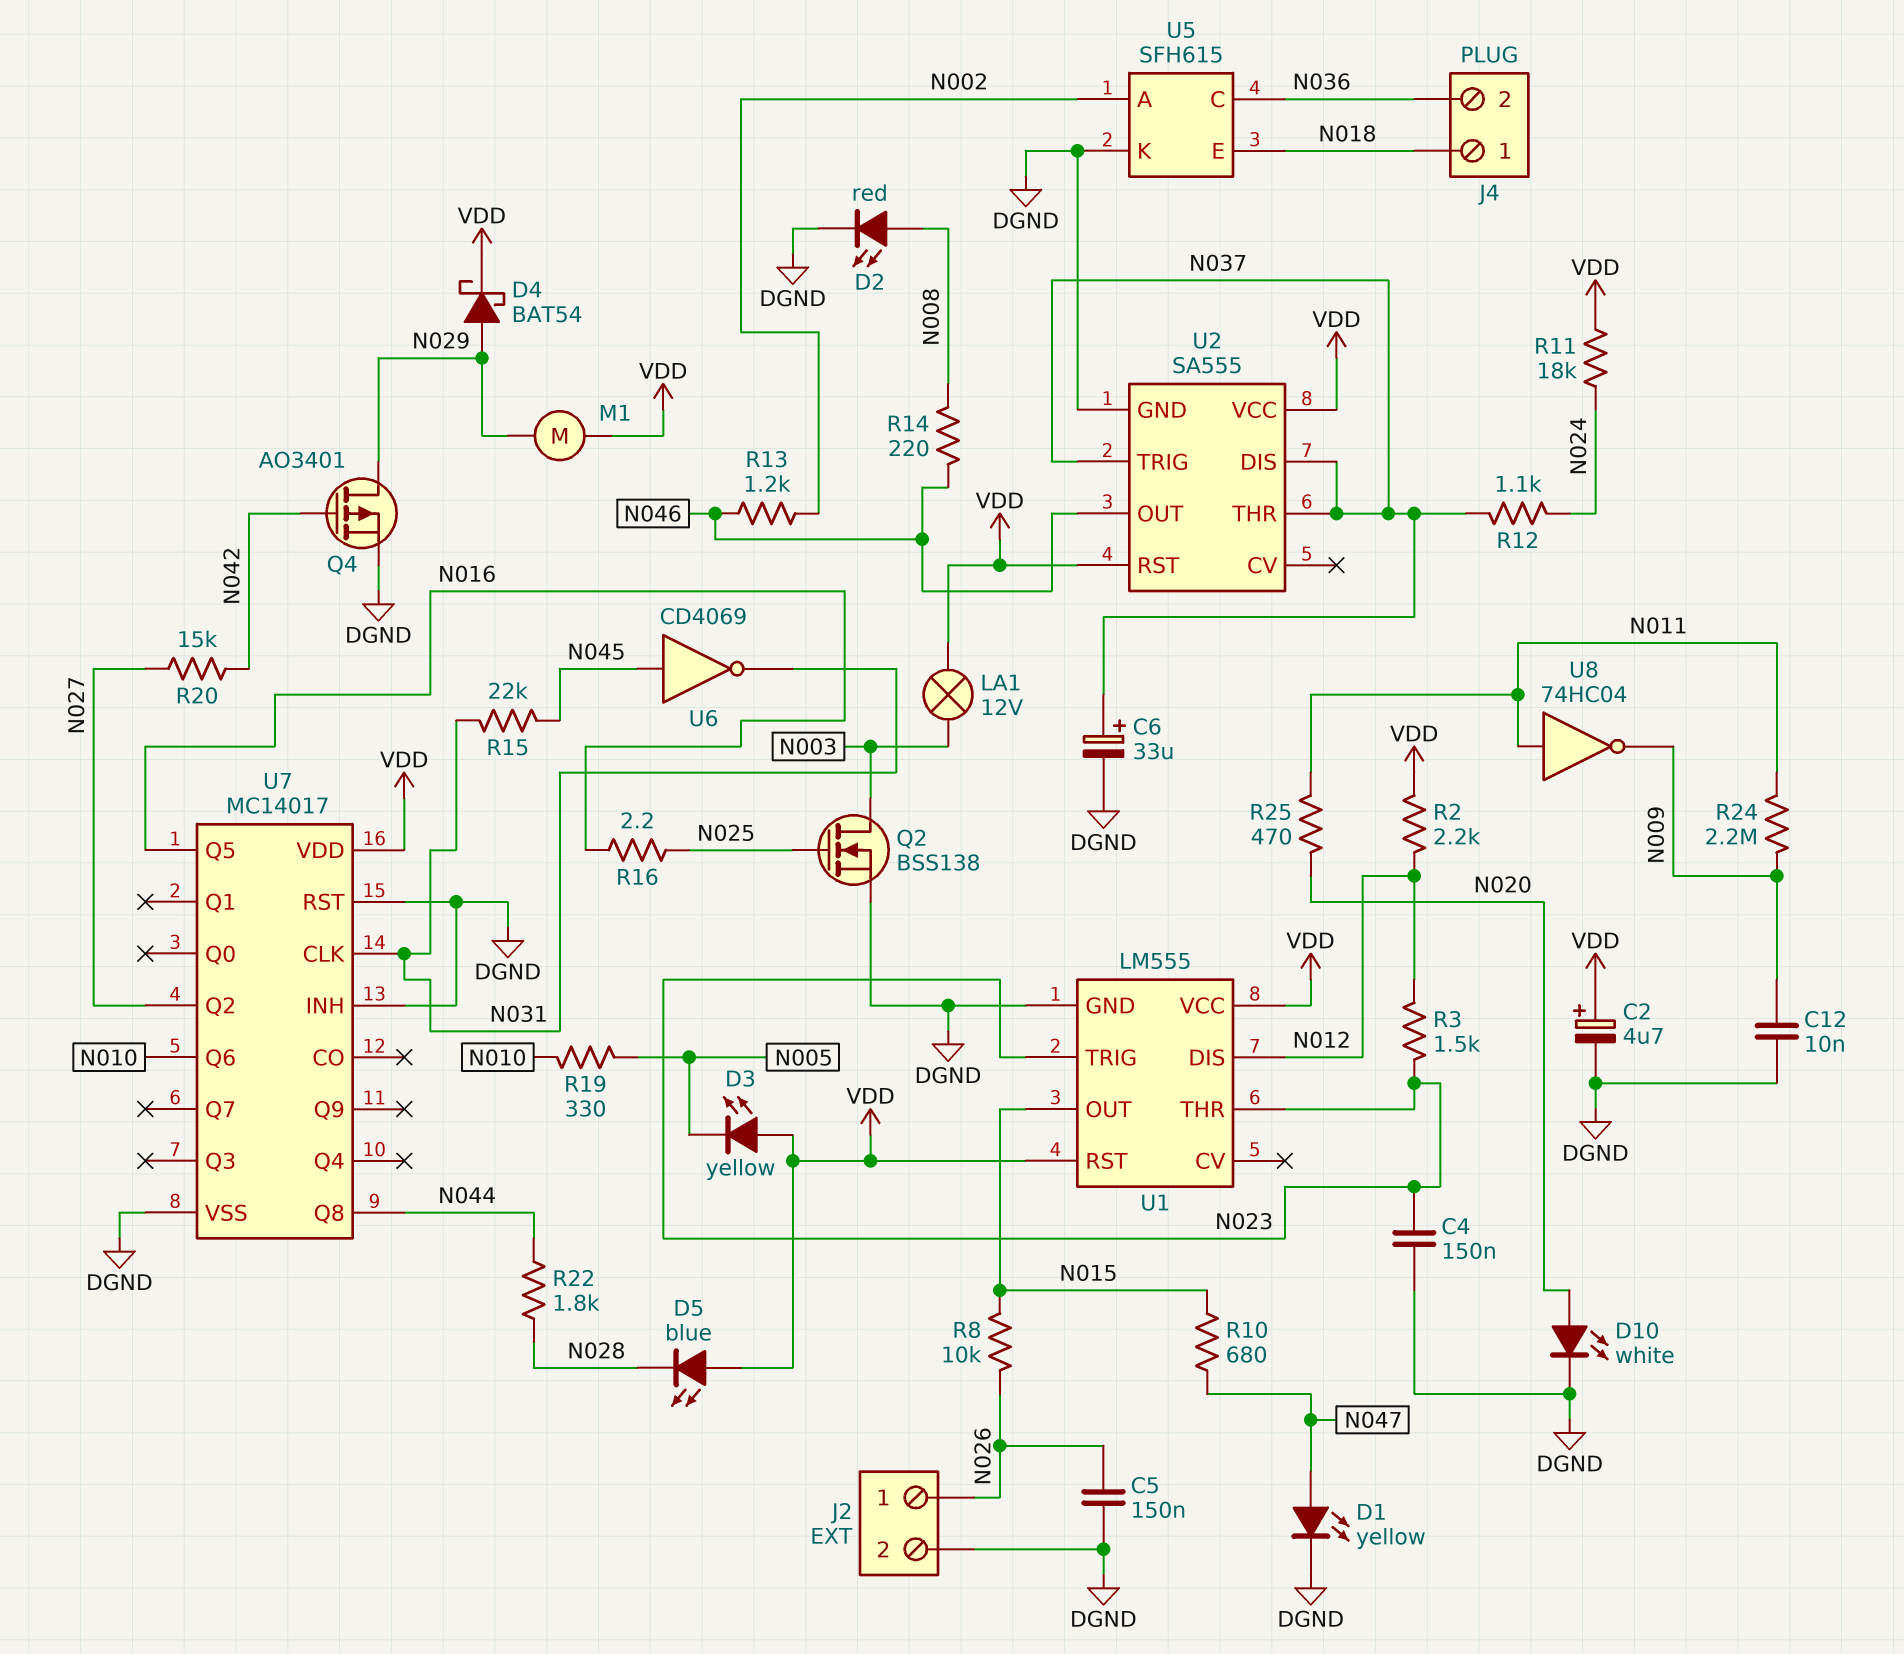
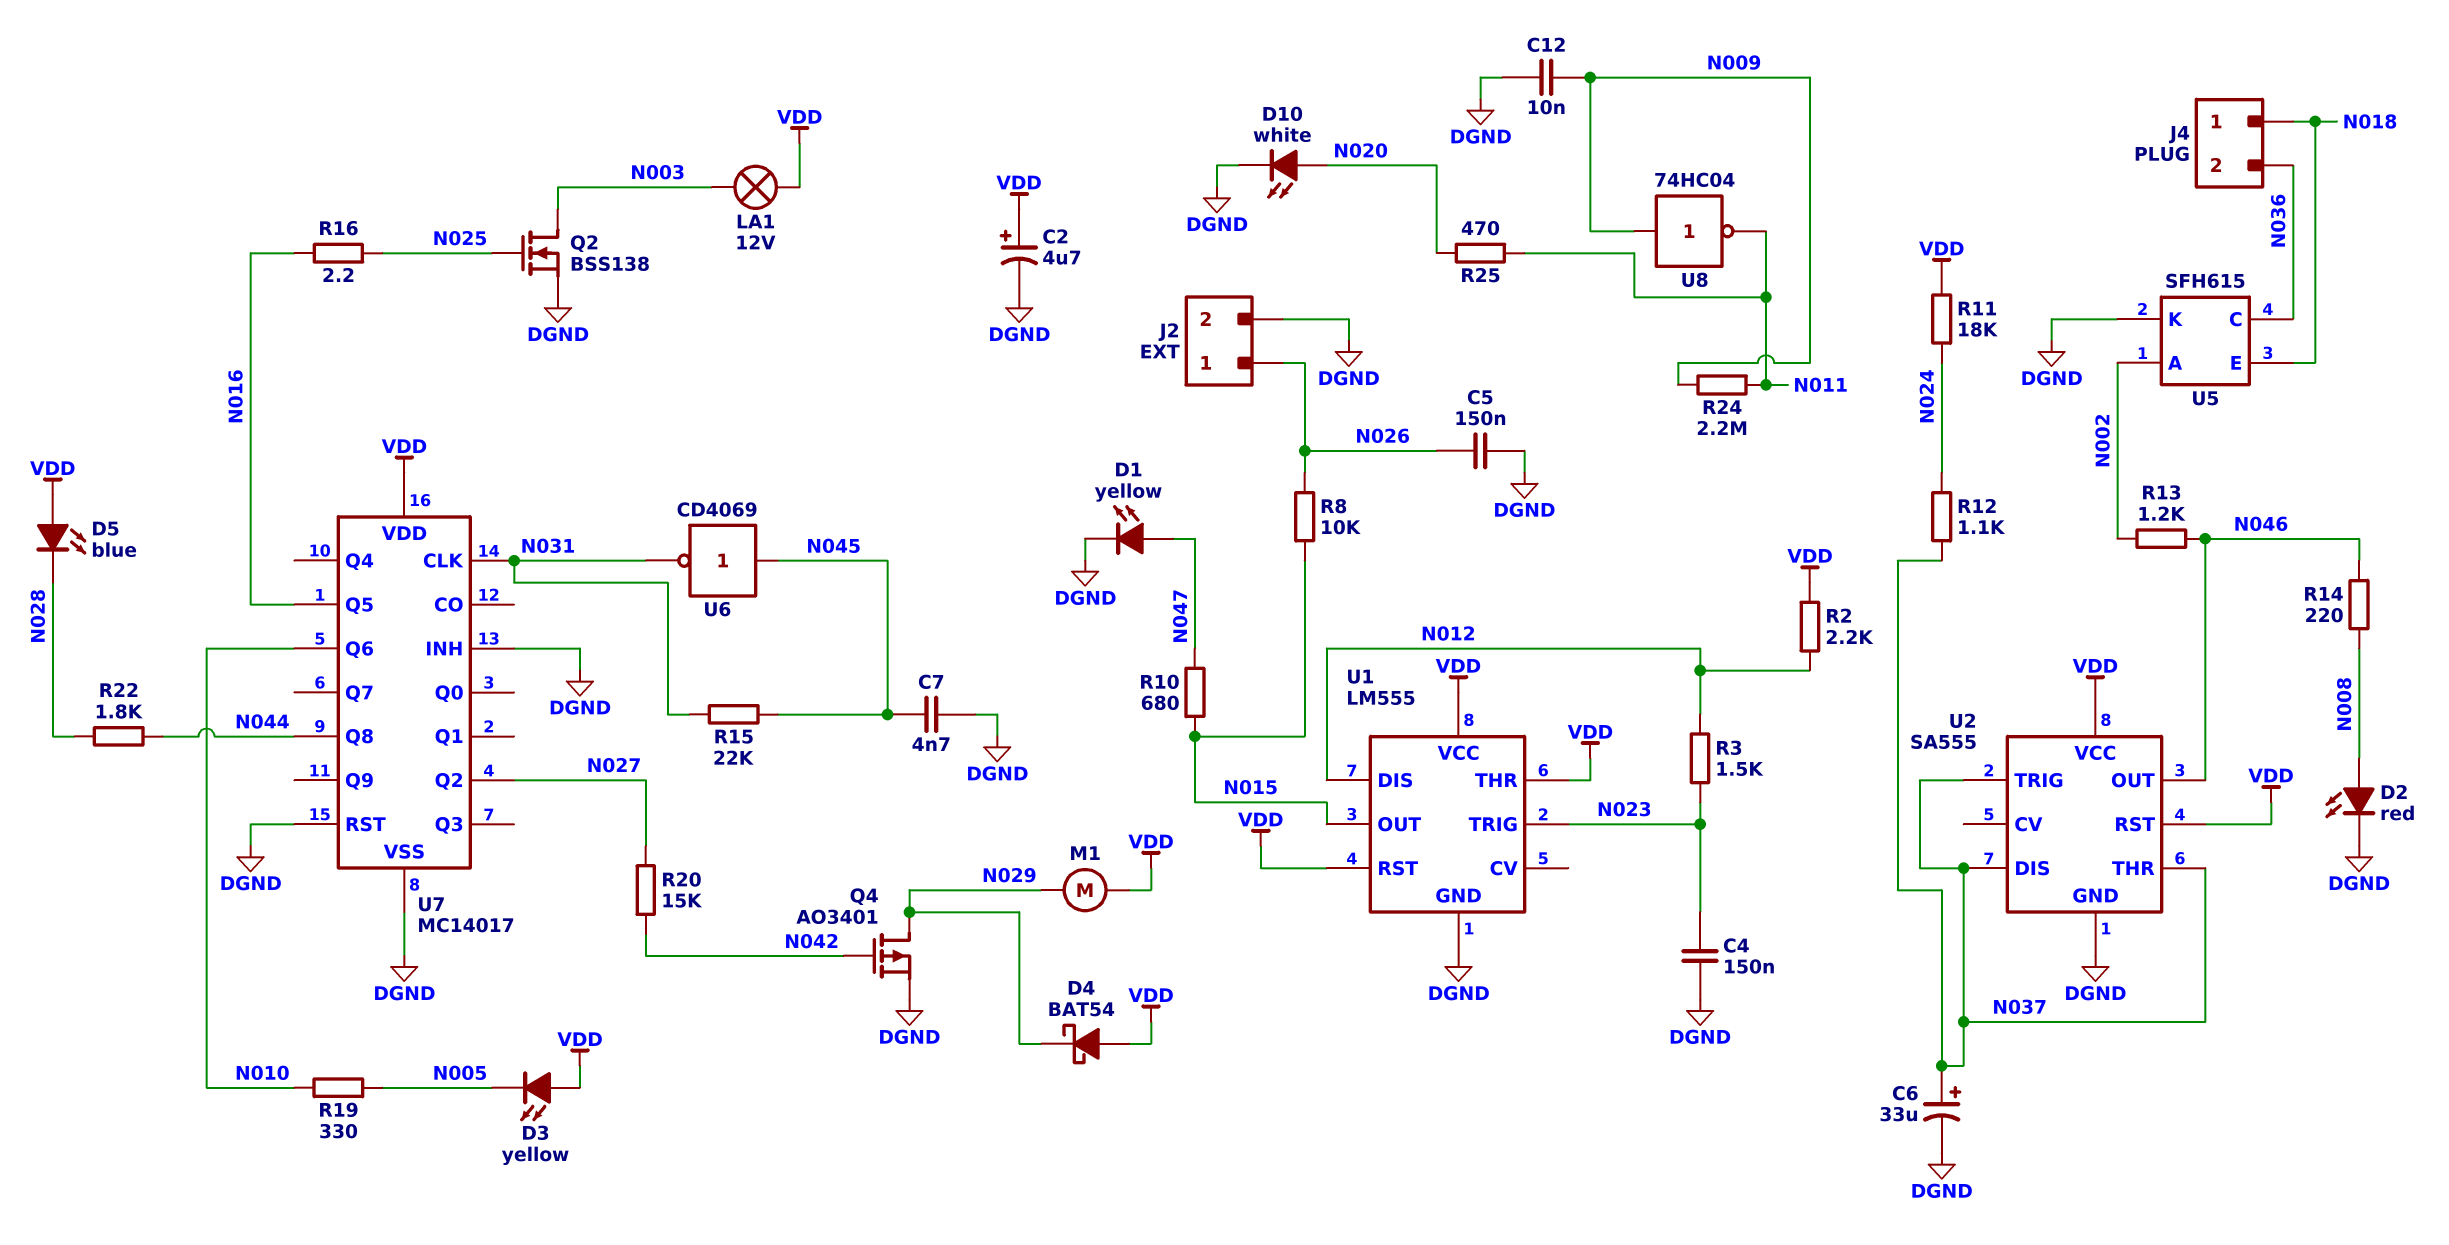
C7: none -> 4.7nF (DGND, N045)
D4: schottky BAT54 (A N029, K VDD) -> schottky BAT54 (A VDD, K N029)
U1 pin THR: N023 -> VDD
U8: NOT 74HC04 (in N011, out N009) -> NOT 74HC04 (in N009, out N011)

